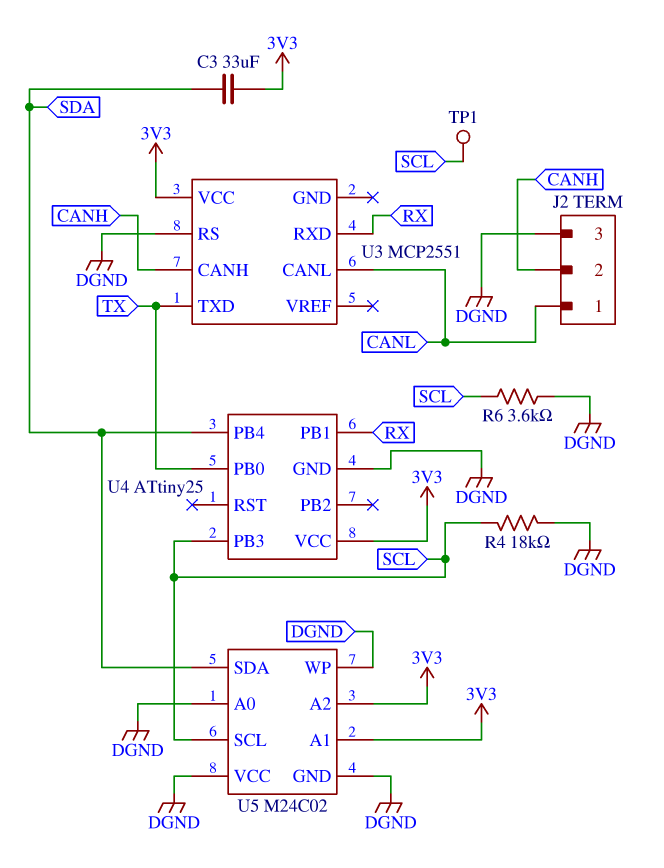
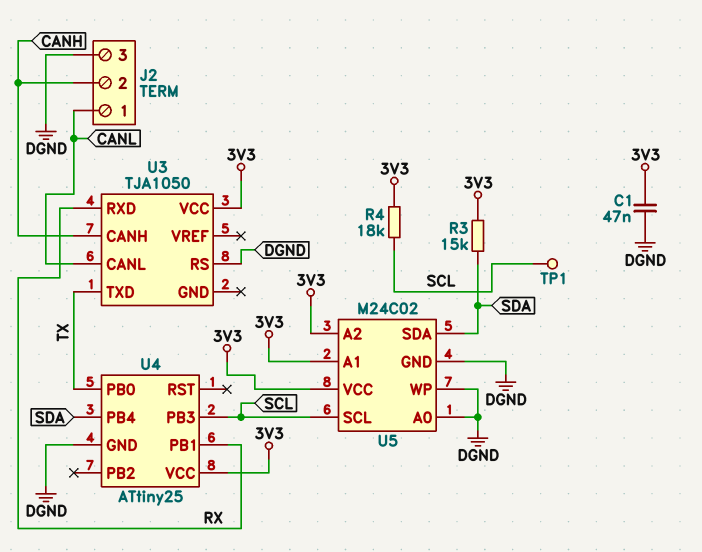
C1: none -> 47nF (3V3, DGND)
C3: 33uF (3V3, SDA) -> none
R3: none -> 15k (3V3, SDA)
R4: 18k (DGND, SCL) -> 18k (3V3, SCL)
R6: 3.6k (DGND, SCL) -> none
U3: MCP2551 -> TJA1050
U5 pin VCC: DGND -> 3V3

